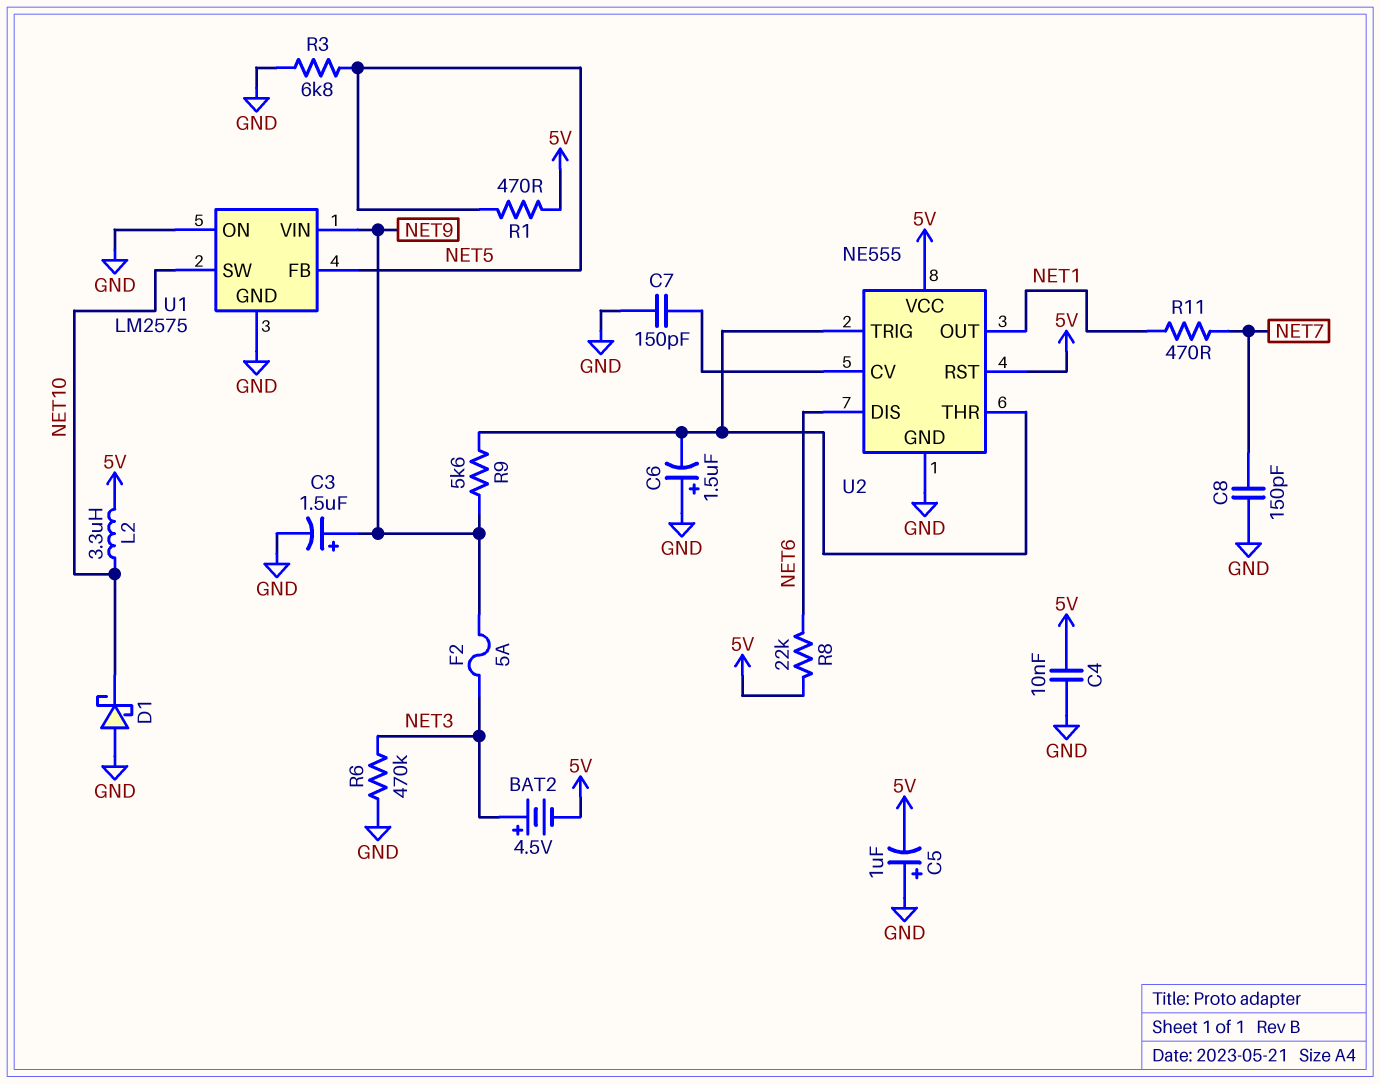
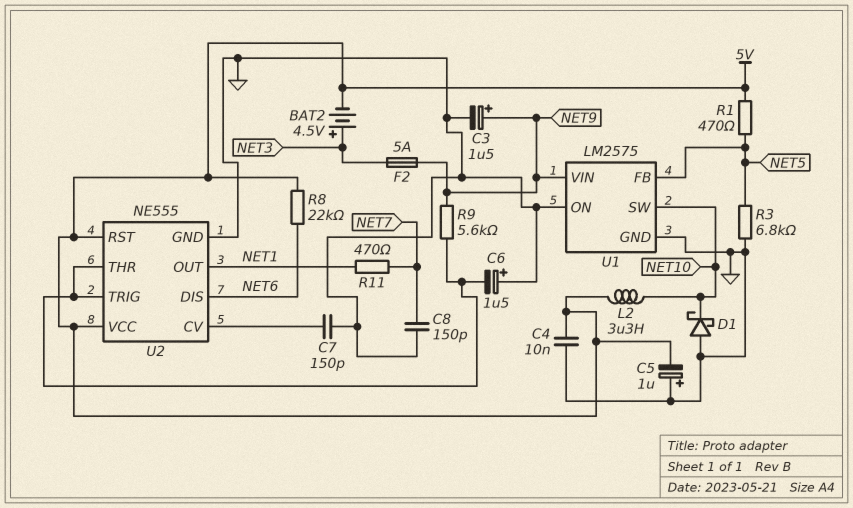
R6: 470k (GND, NET3) -> none

